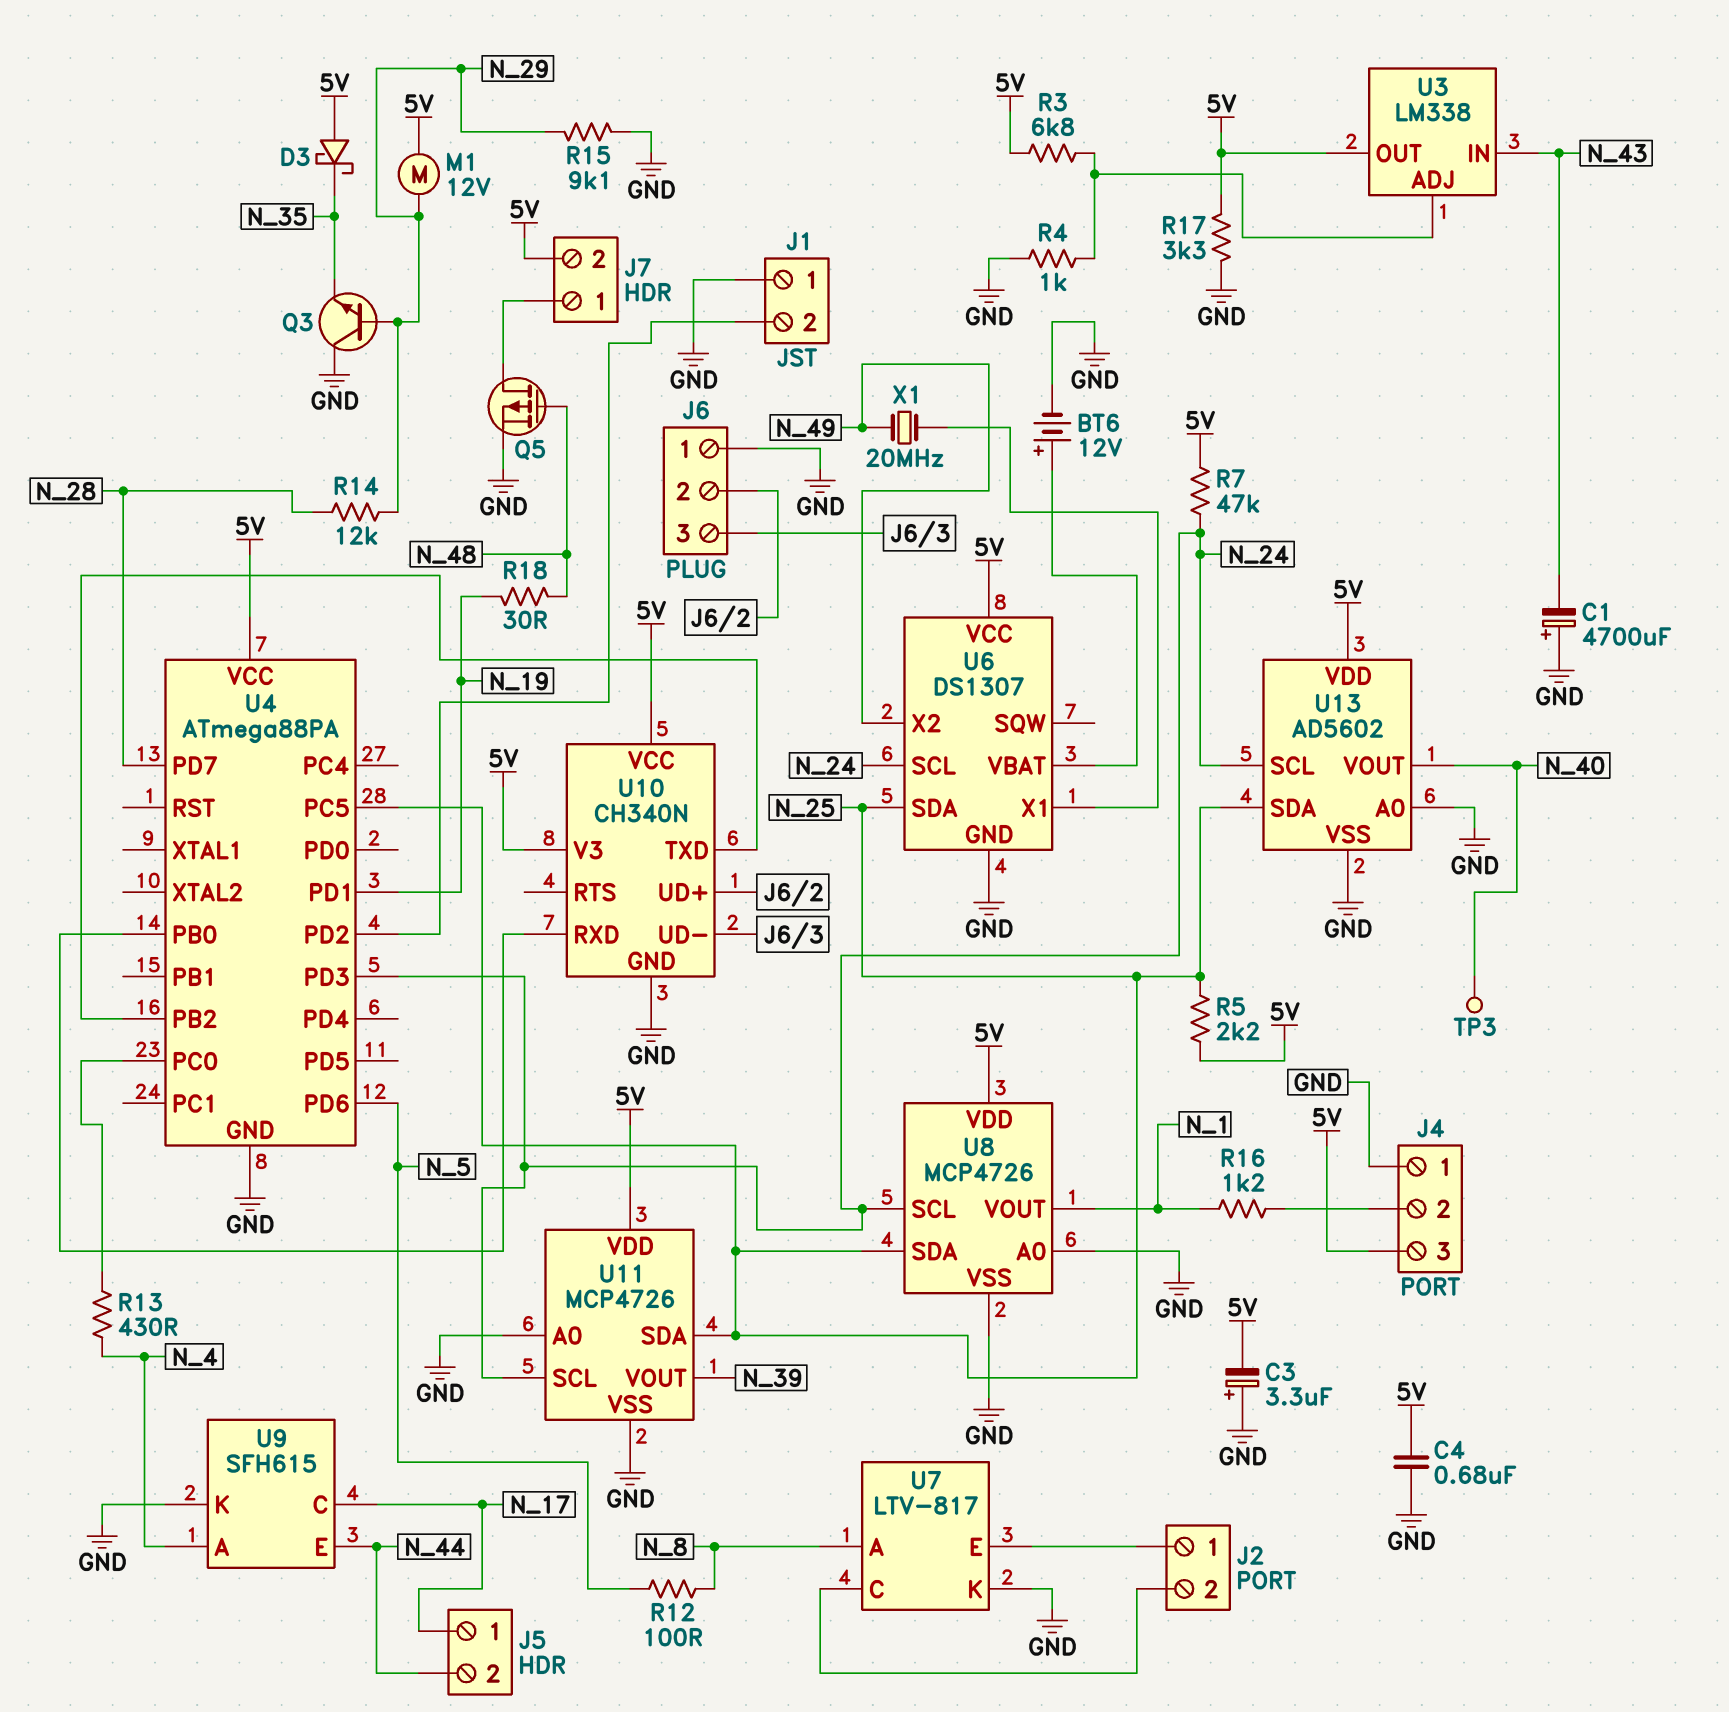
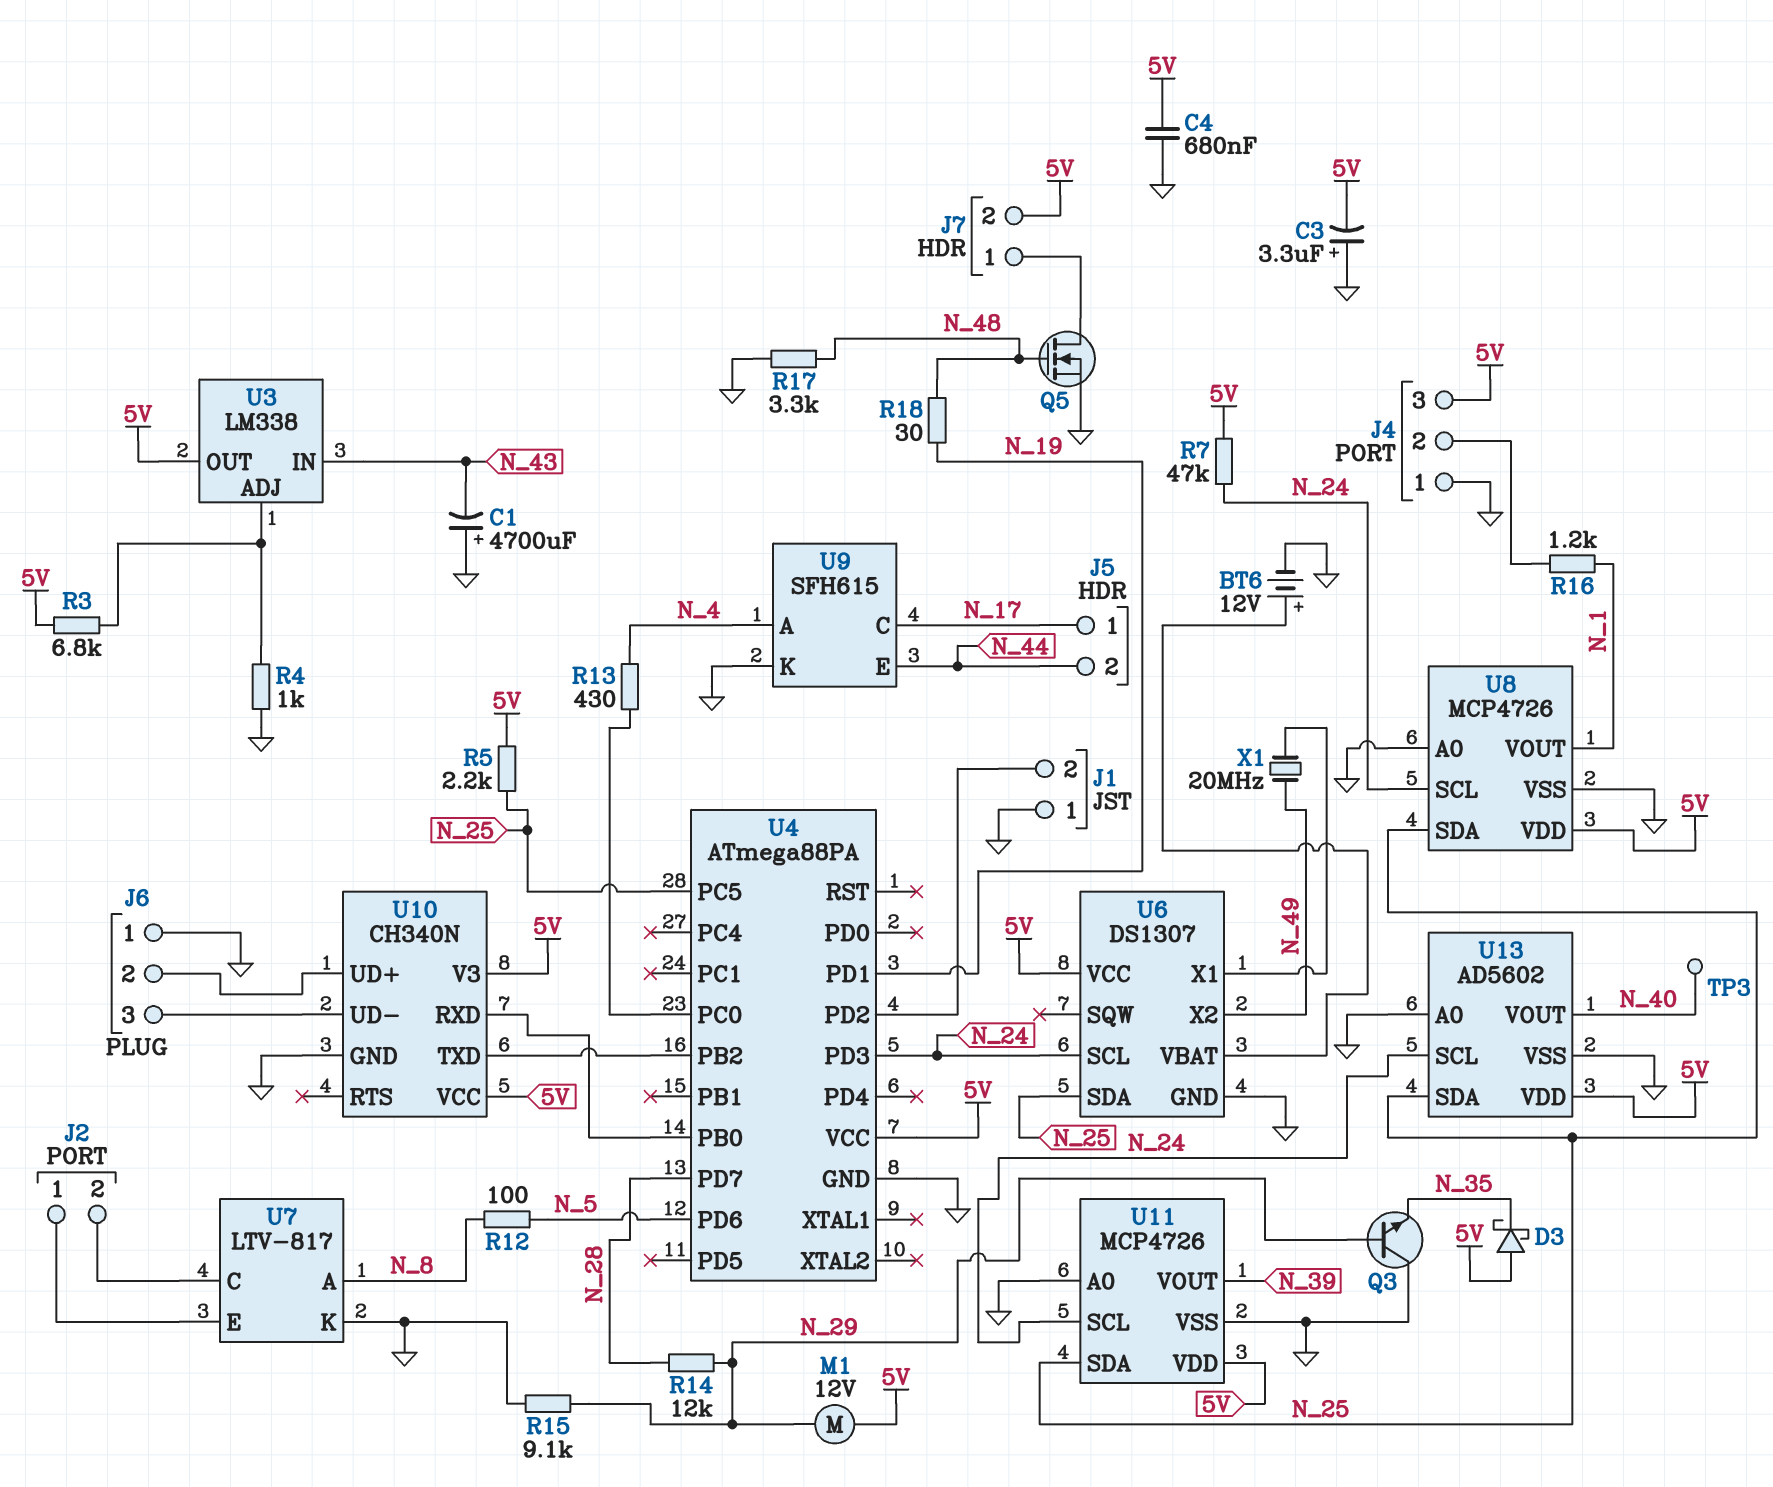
Q5: PMOS (G N_48, D J7/1, S GND) -> NMOS (G N_48, D J7/1, S GND)
R17: 3.3k (5V, GND) -> 3.3k (GND, N_48)

